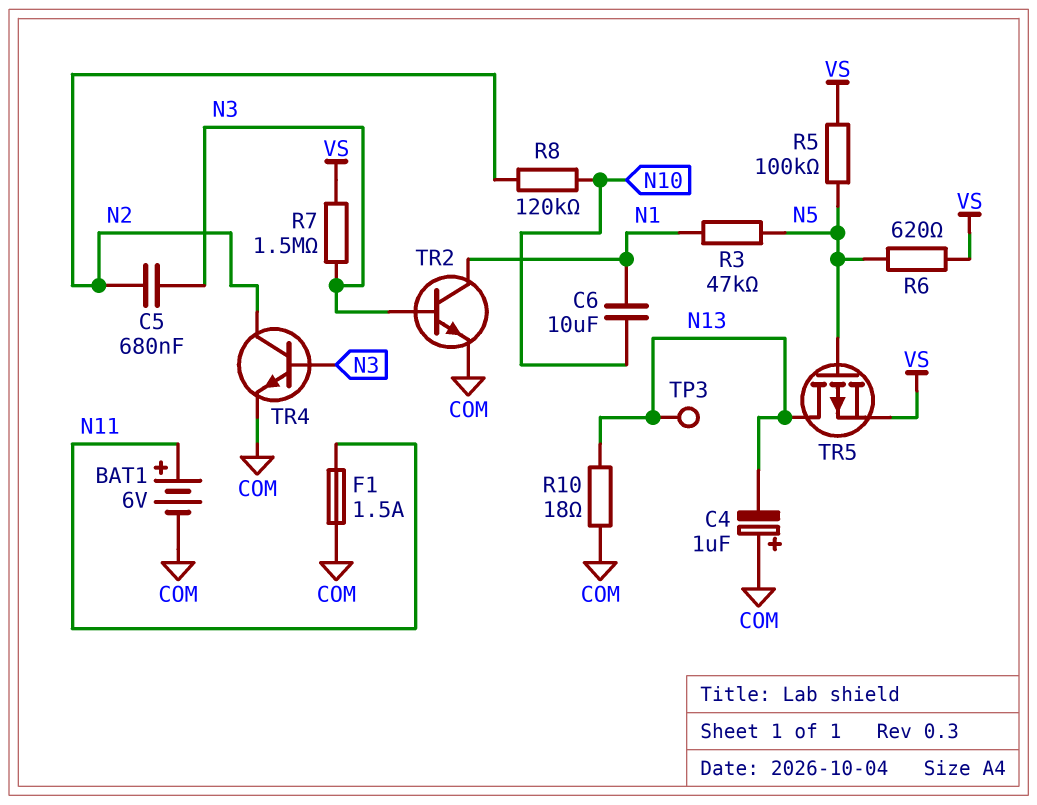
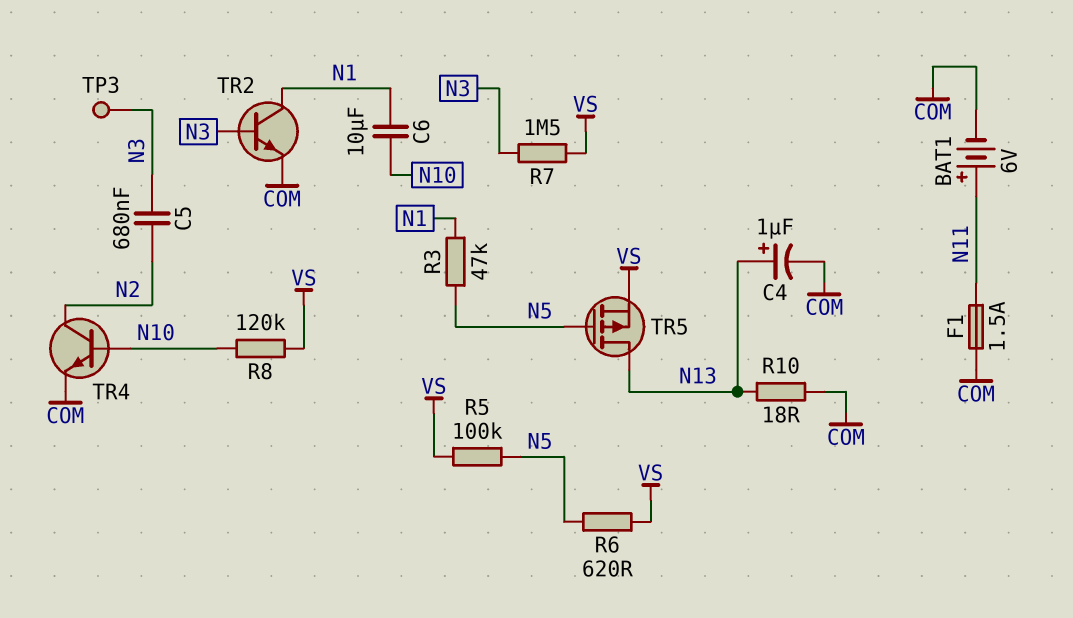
C4: 1uF (plus COM, minus N13) -> 1uF (plus N13, minus COM)
R8: 120k (N2, N10) -> 120k (N10, VS)
TP3: test point (N13) -> test point (N3)
TR4: NPN (B N3, C N2, E COM) -> NPN (B N10, C N2, E COM)

